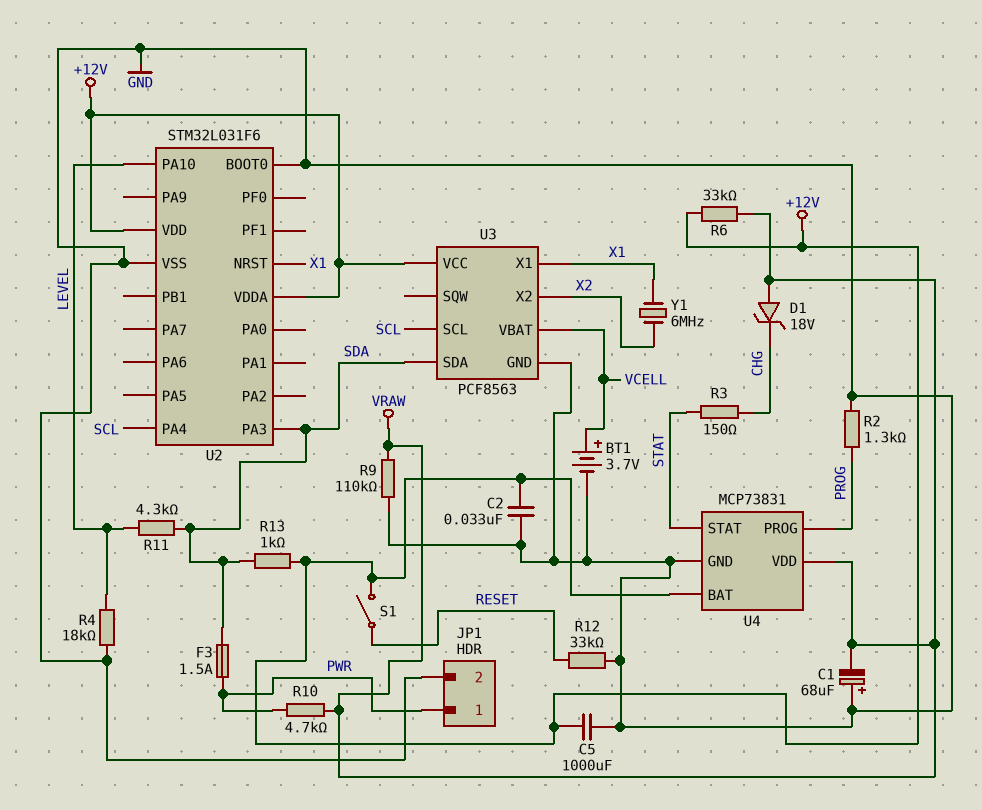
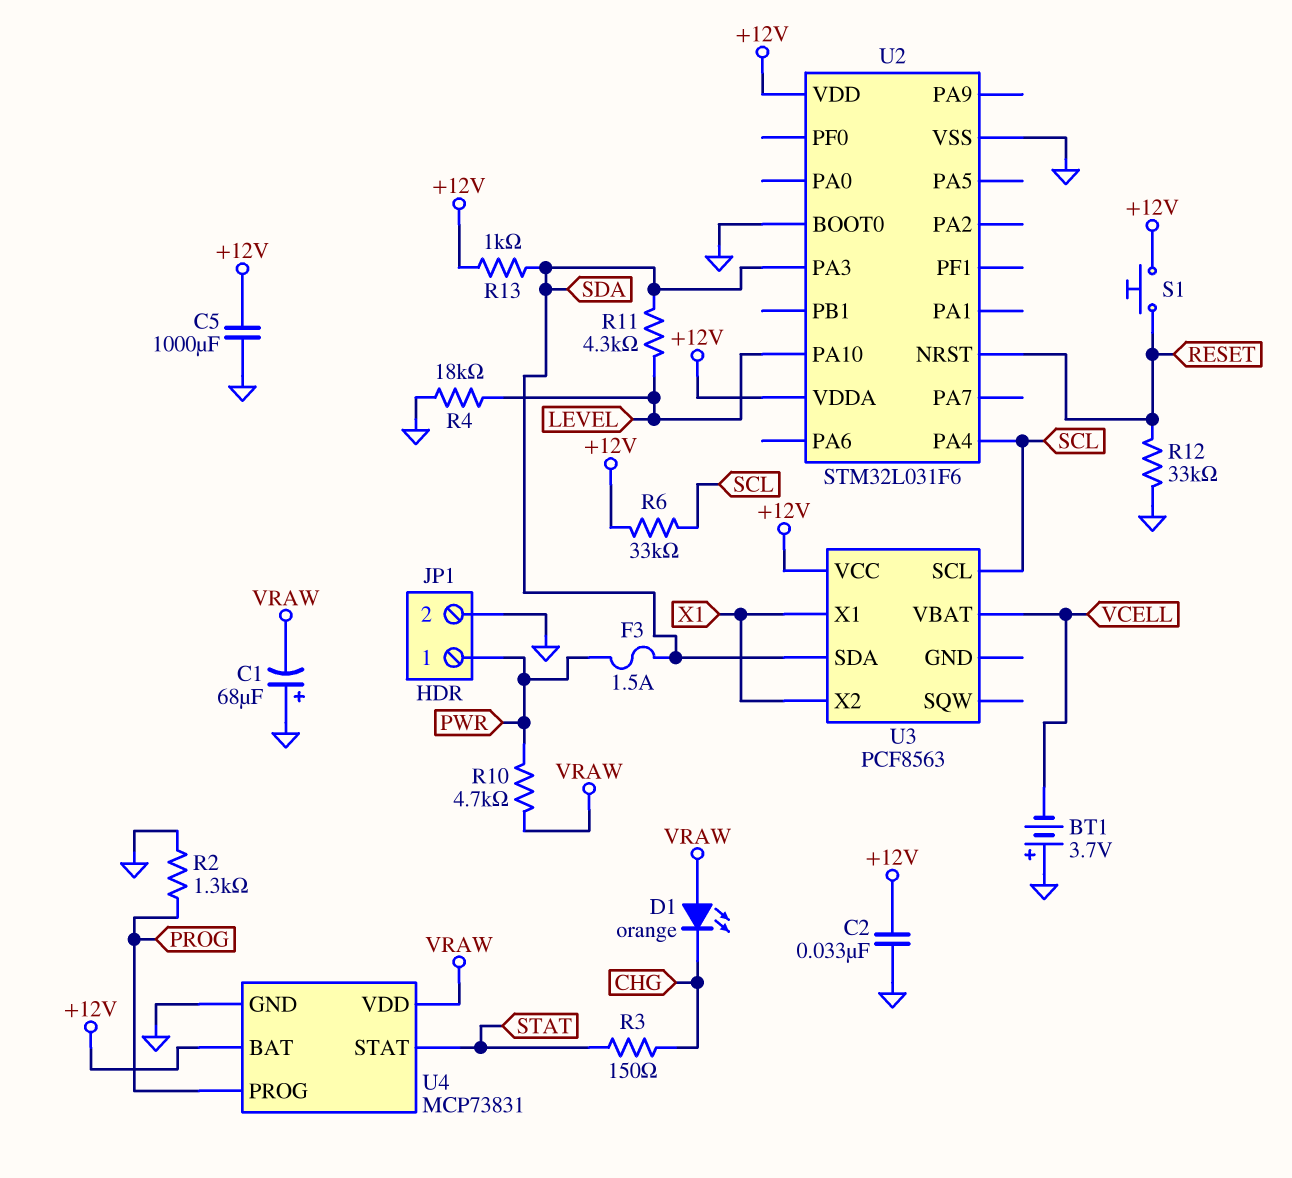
BT1: 3.7V (plus VCELL, minus GND) -> 3.7V (plus GND, minus VCELL)
D1: zener 18V (A VRAW, K CHG) -> LED orange (A VRAW, K CHG)
R6: 33k (+12V, VRAW) -> 33k (+12V, SCL)
R9: 110k (GND, VRAW) -> none
S1: switch (+12V, RESET) -> button (+12V, RESET)
U2 pin NRST: X1 -> RESET
U3 pin GND: GND -> none
U3 pin X2: X2 -> X1
Y1: 6MHz (X1, X2) -> none

